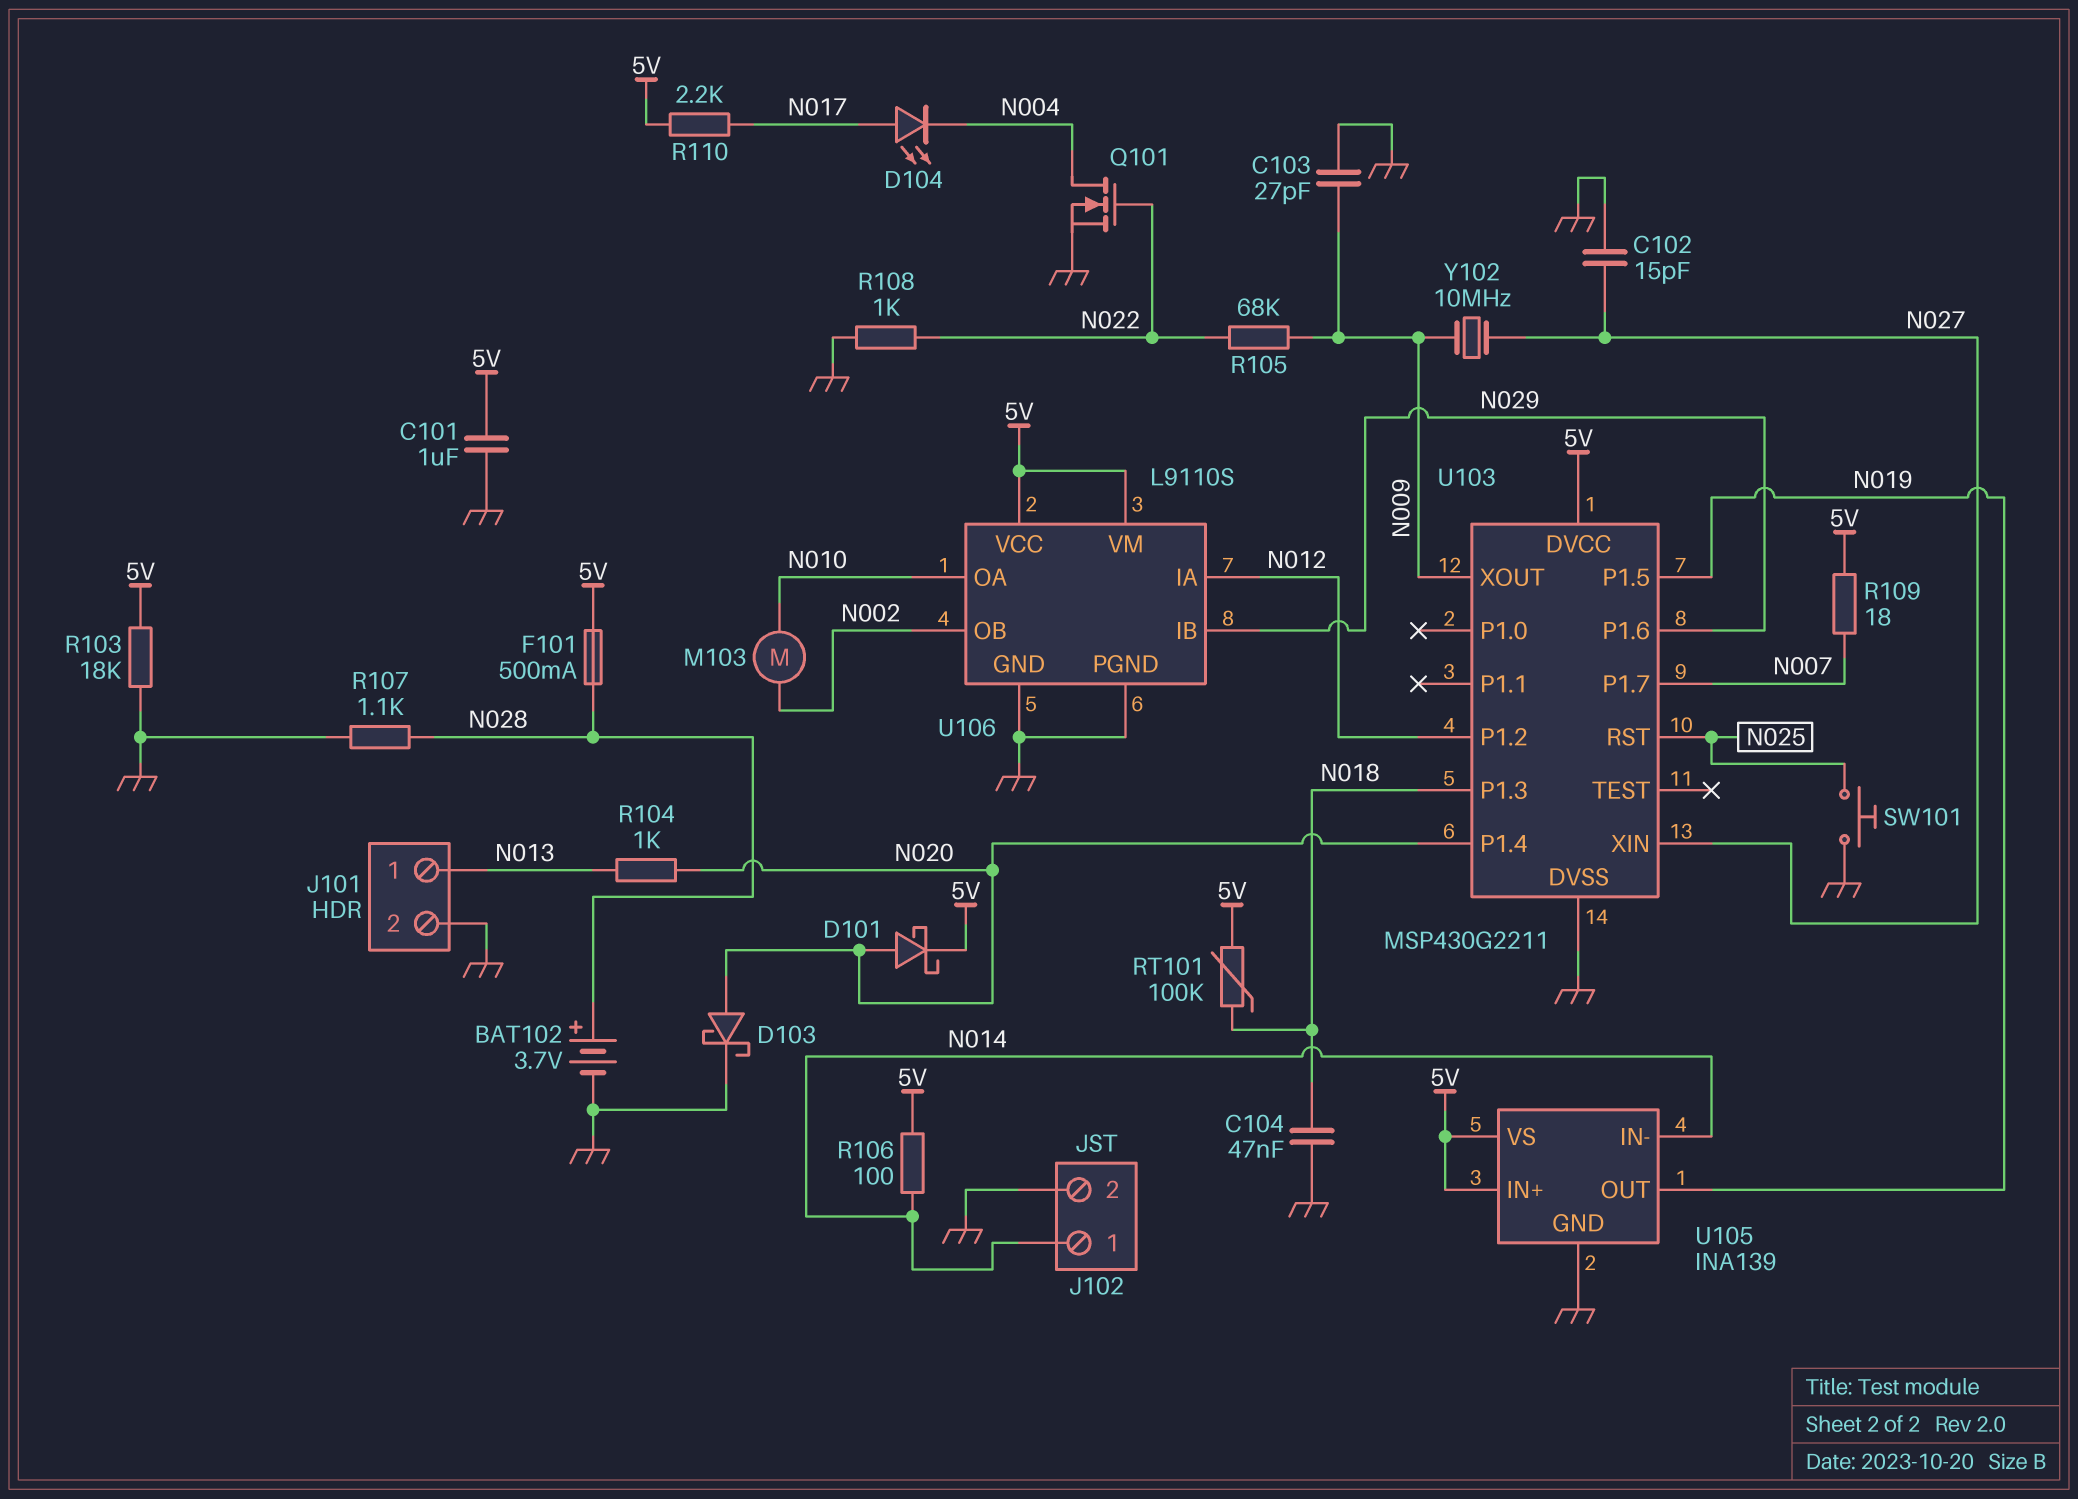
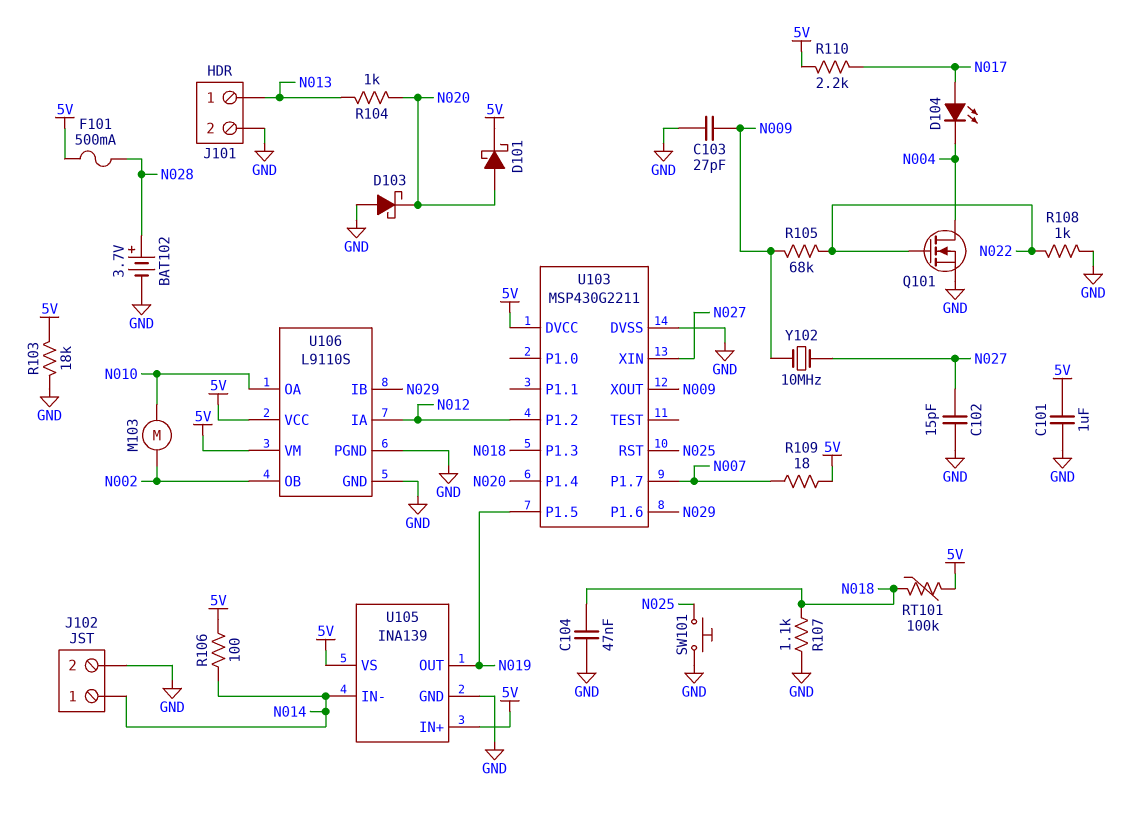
D103: schottky (A N020, K GND) -> schottky (A GND, K N020)
R107: 1.1k (GND, N028) -> 1.1k (GND, N018)

